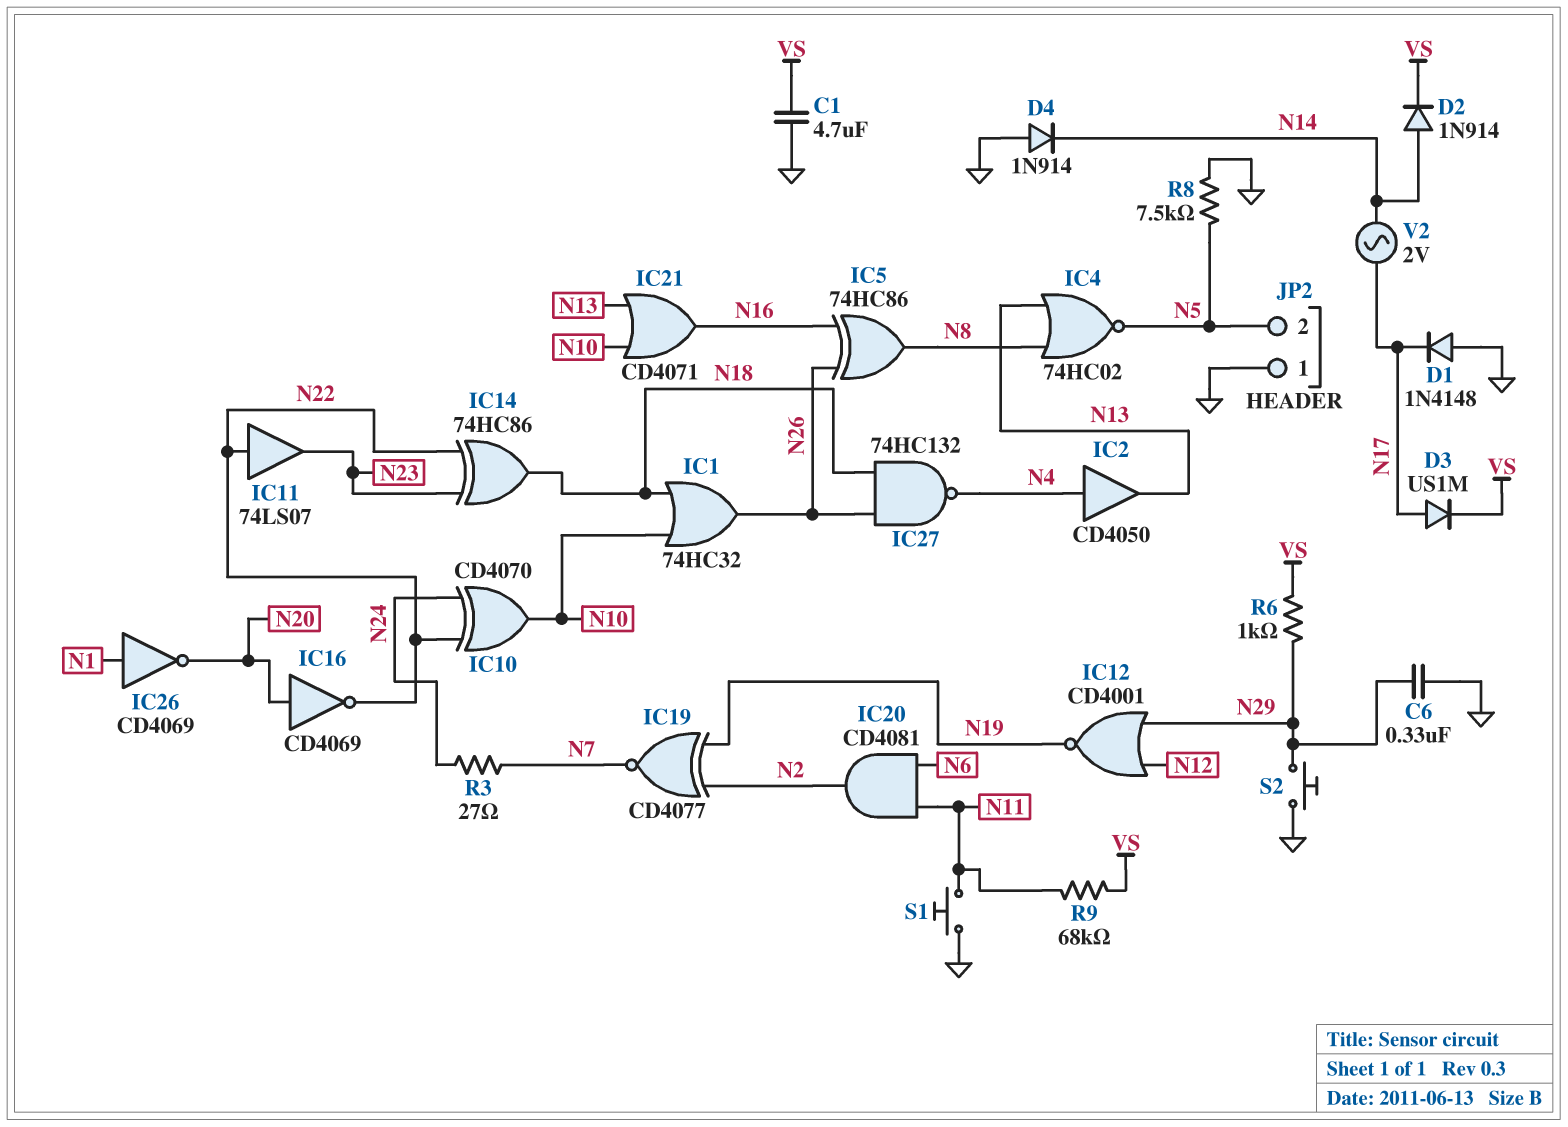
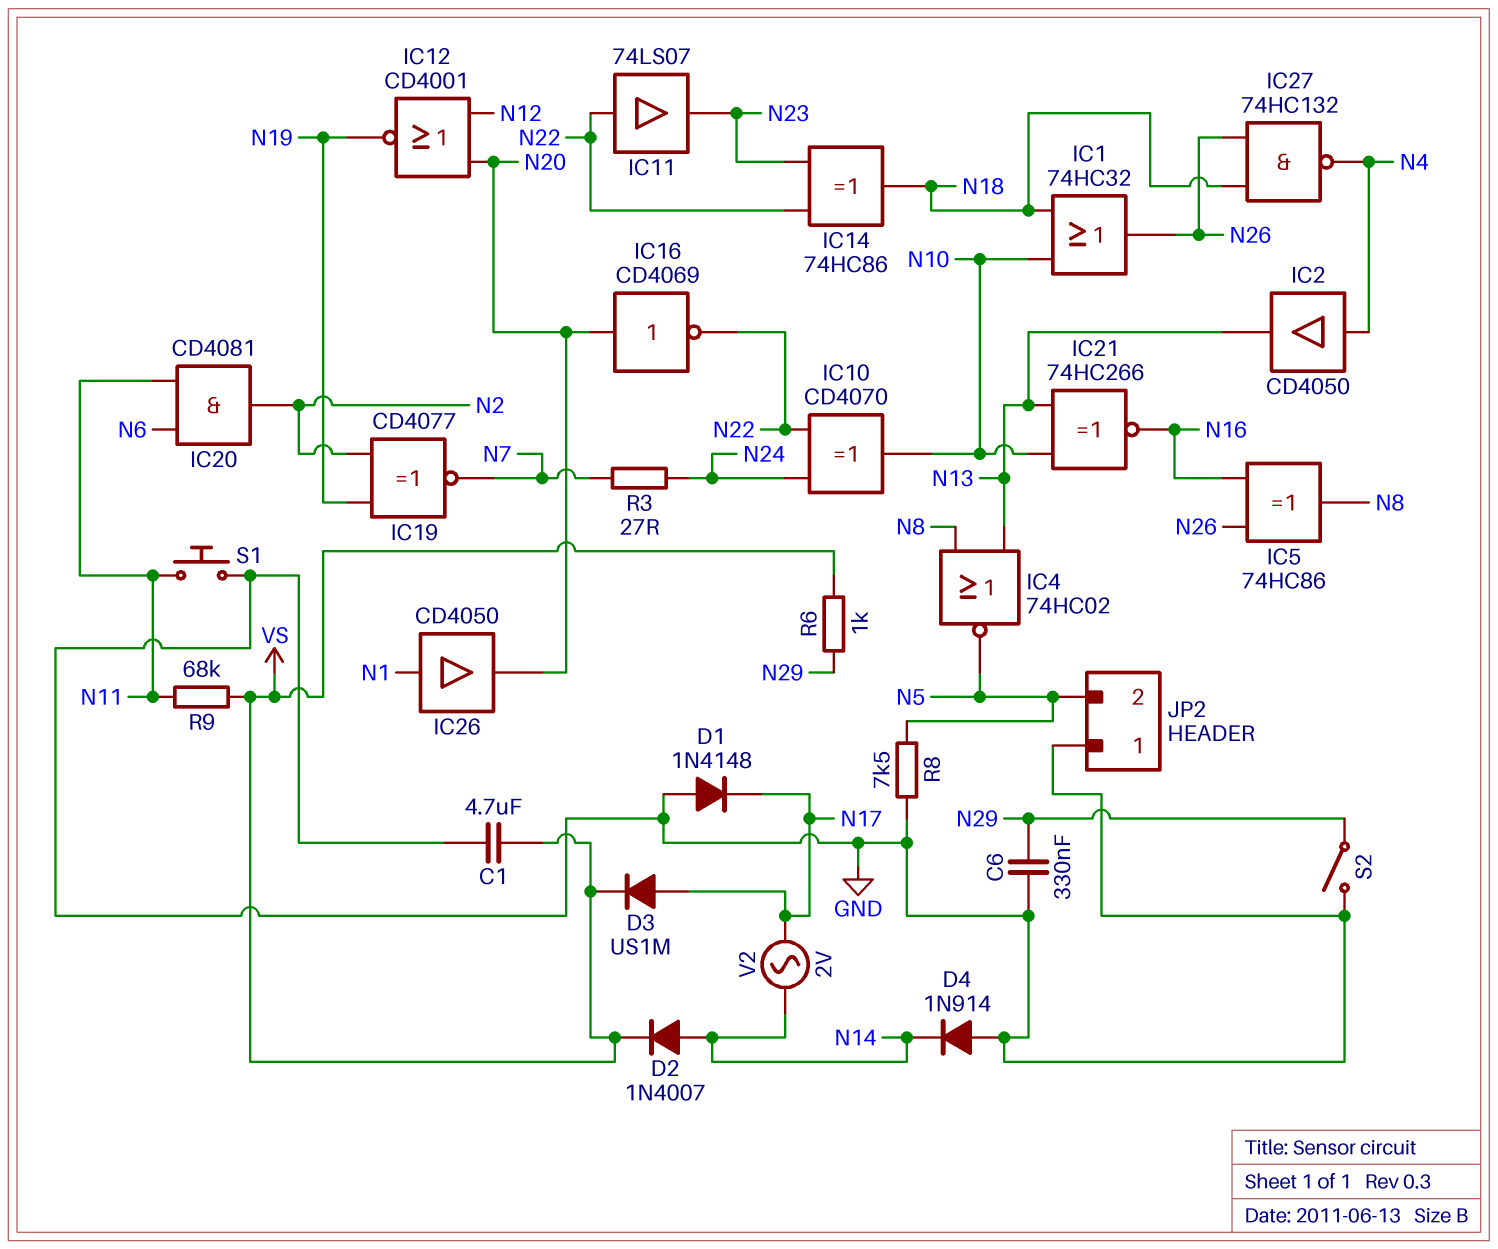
D2: diode 1N914 (A N14, K VS) -> diode 1N4007 (A N14, K VS)
IC12: NOR CD4001 (in N12, in N29, out N19) -> NOR CD4001 (in N12, in N20, out N19)
IC21: OR CD4071 (in N10, in N13, out N16) -> XNOR 74HC266 (in N10, in N13, out N16)
IC26: NOT CD4069 (in N1, out N20) -> buffer CD4050 (in N1, out N20)
S2: button (GND, N29) -> switch (GND, N29)

